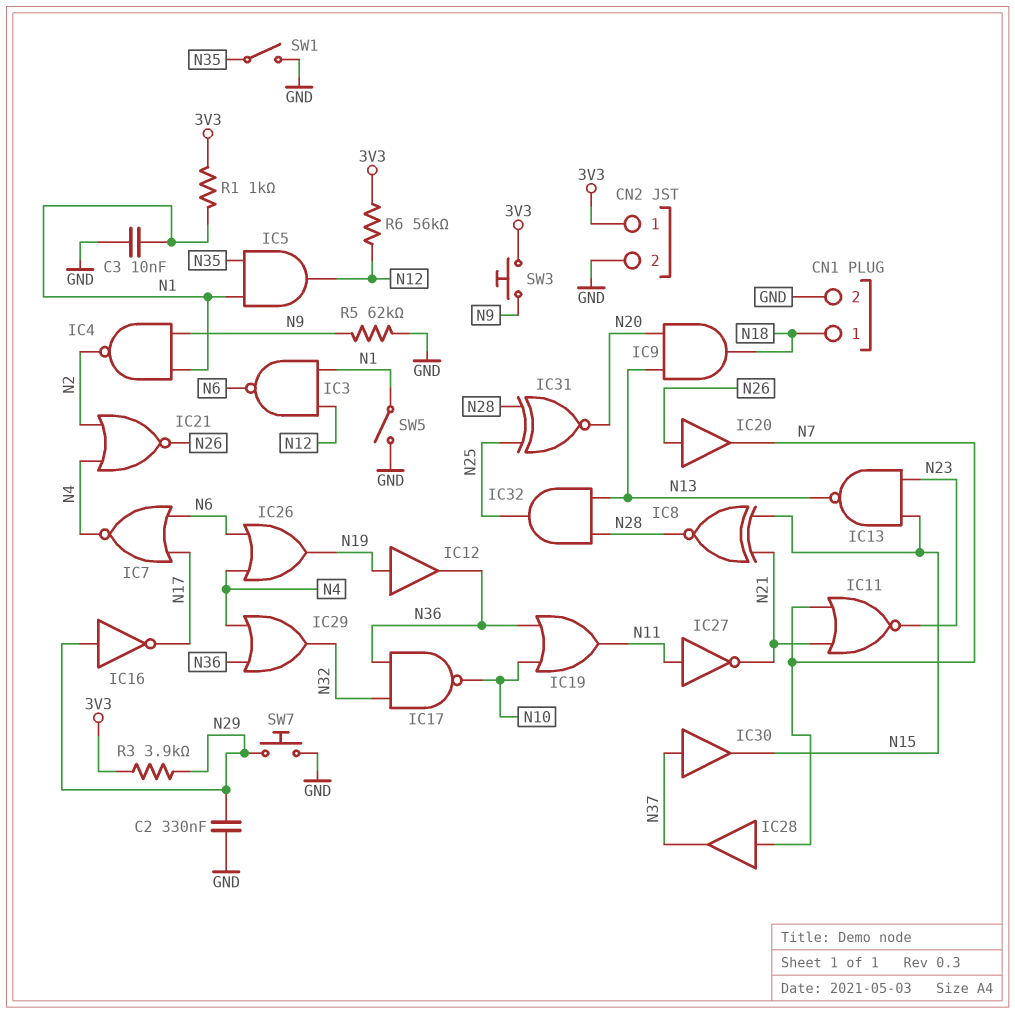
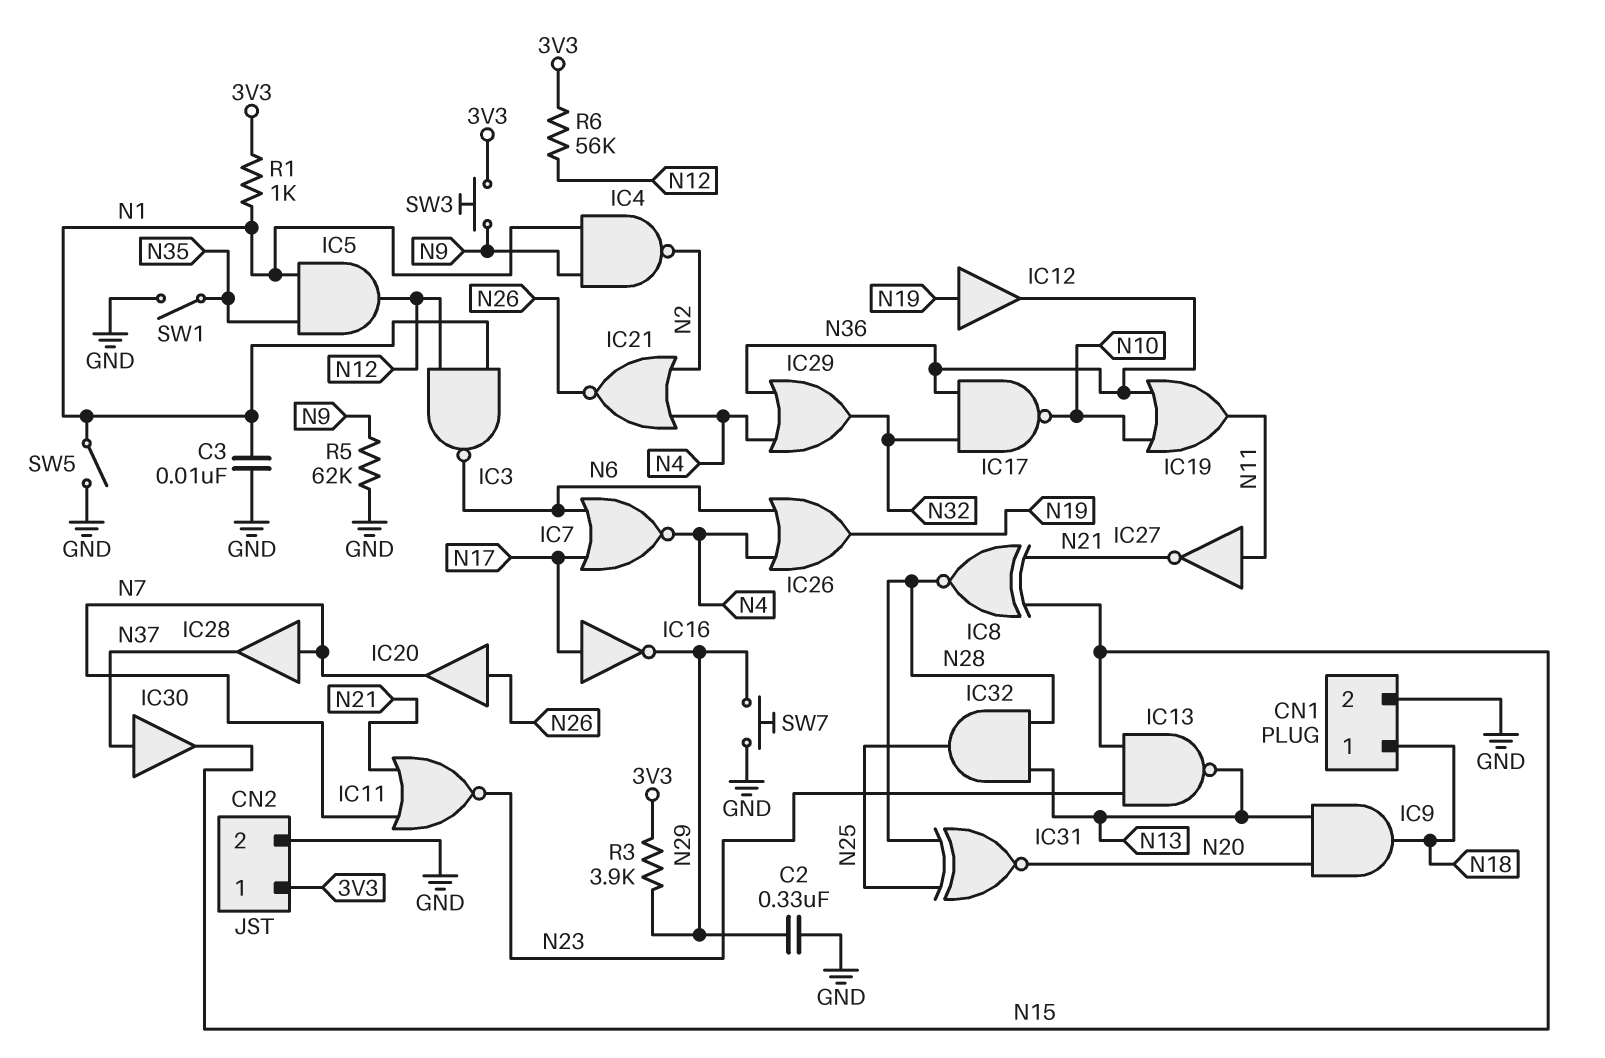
IC16: NOT (in N29, out N17) -> NOT (in N17, out N29)

